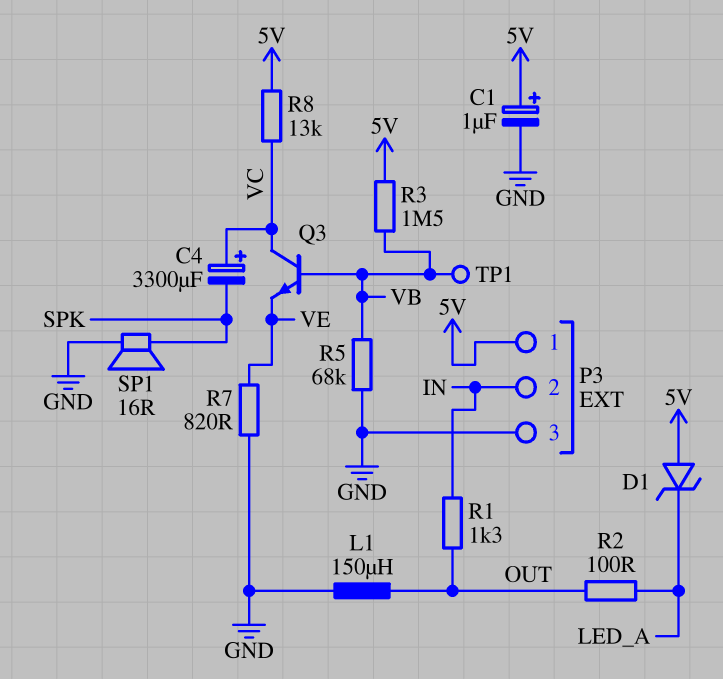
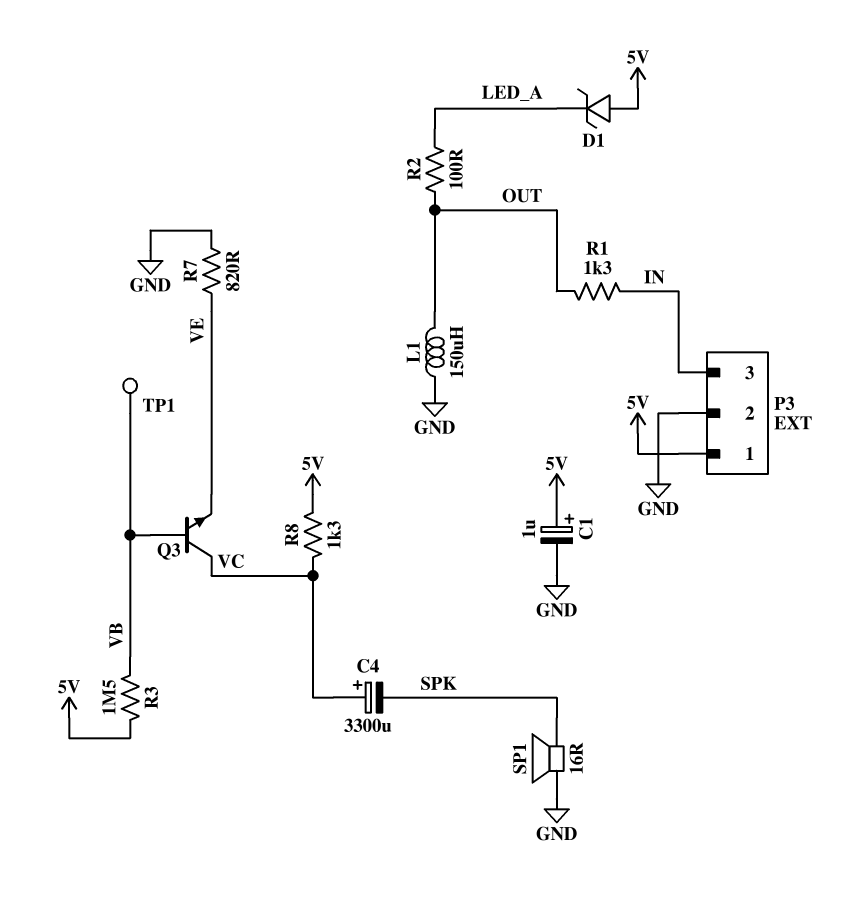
P3 pin 2: IN -> GND
P3 pin 3: GND -> IN
R5: 68k (GND, VB) -> none
R8: 13k (5V, VC) -> 1.3k (5V, VC)

